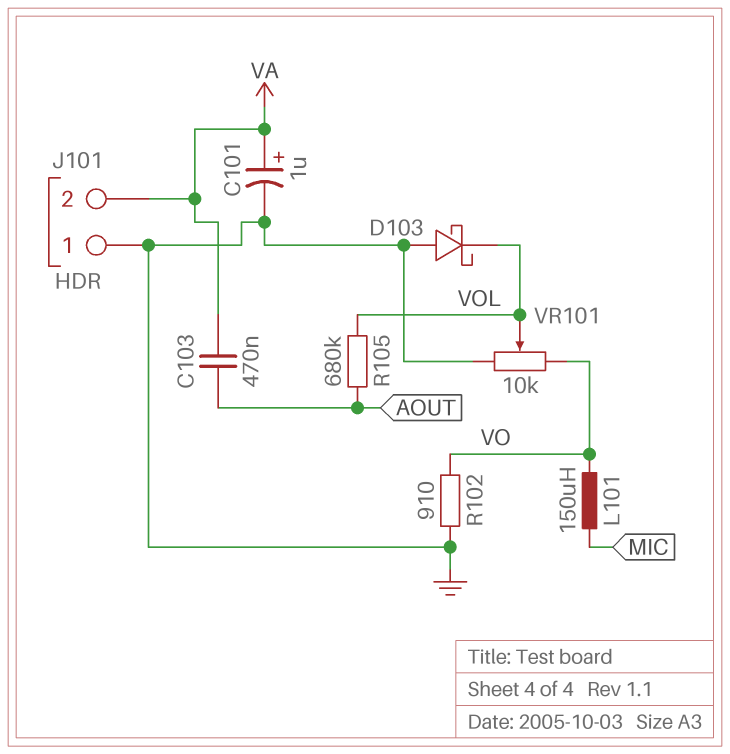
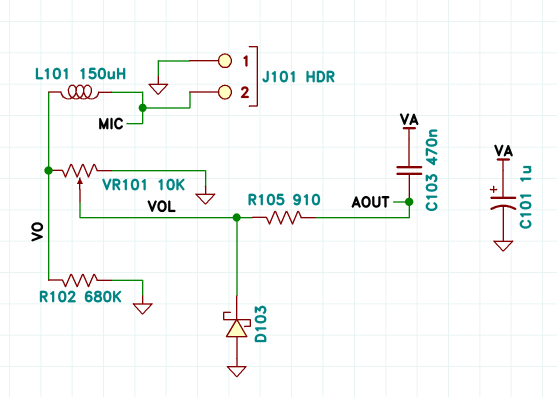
J101 pin 2: VA -> MIC
R102: 910 (GND, VO) -> 680k (GND, VO)
R105: 680k (AOUT, VOL) -> 910 (AOUT, VOL)

